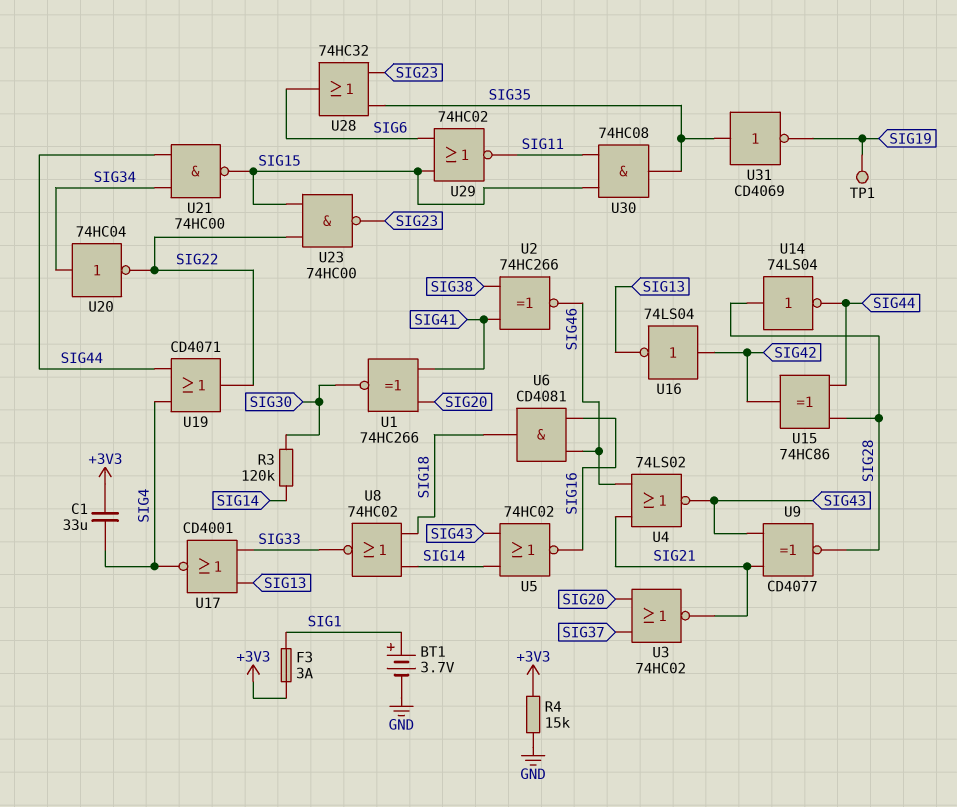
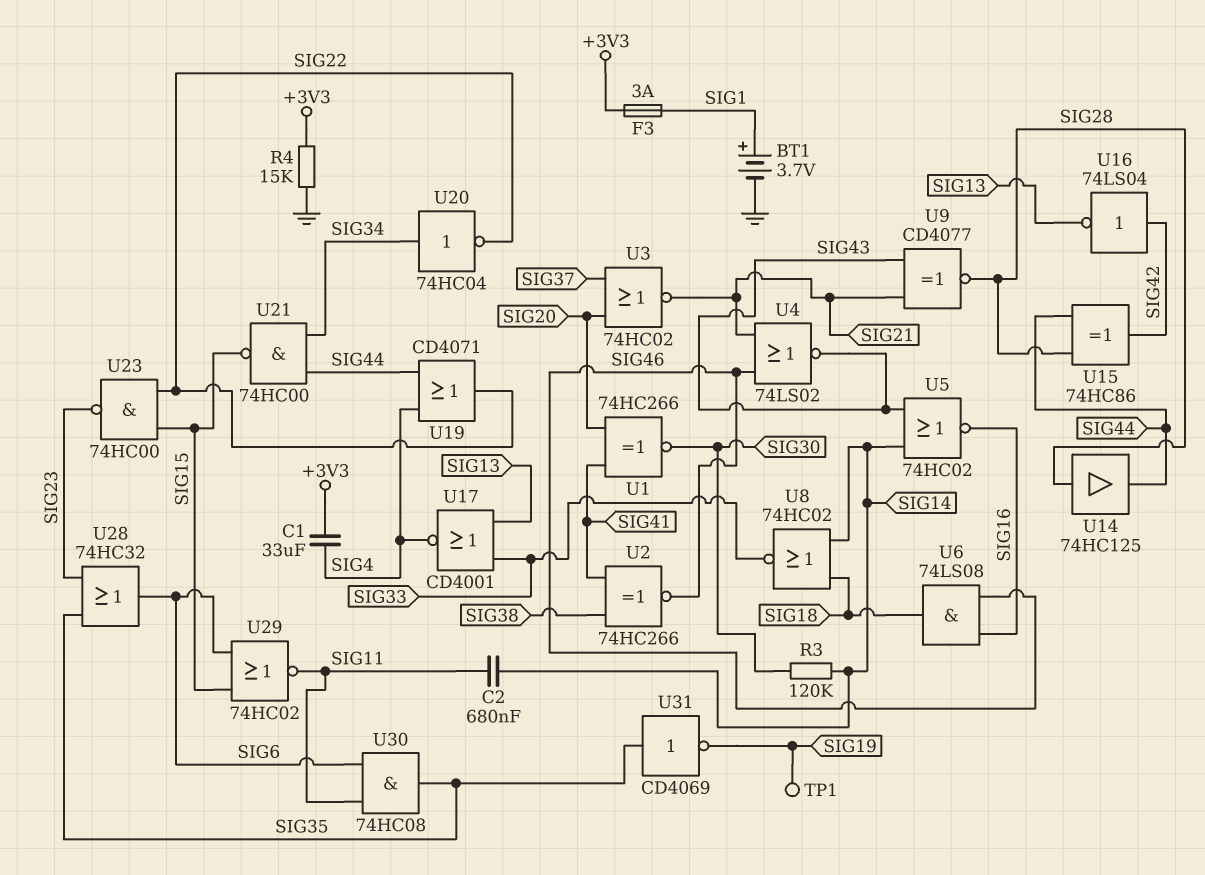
C2: none -> 680nF (SIG11, SIG14)
U6: AND CD4081 (in SIG16, in SIG46, out SIG18) -> AND 74LS08 (in SIG16, in SIG46, out SIG18)
U14: NOT 74LS04 (in SIG28, out SIG44) -> buffer 74HC125 (in SIG28, out SIG44)
U30: AND 74HC08 (in SIG11, in SIG15, out SIG35) -> AND 74HC08 (in SIG6, in SIG11, out SIG35)

